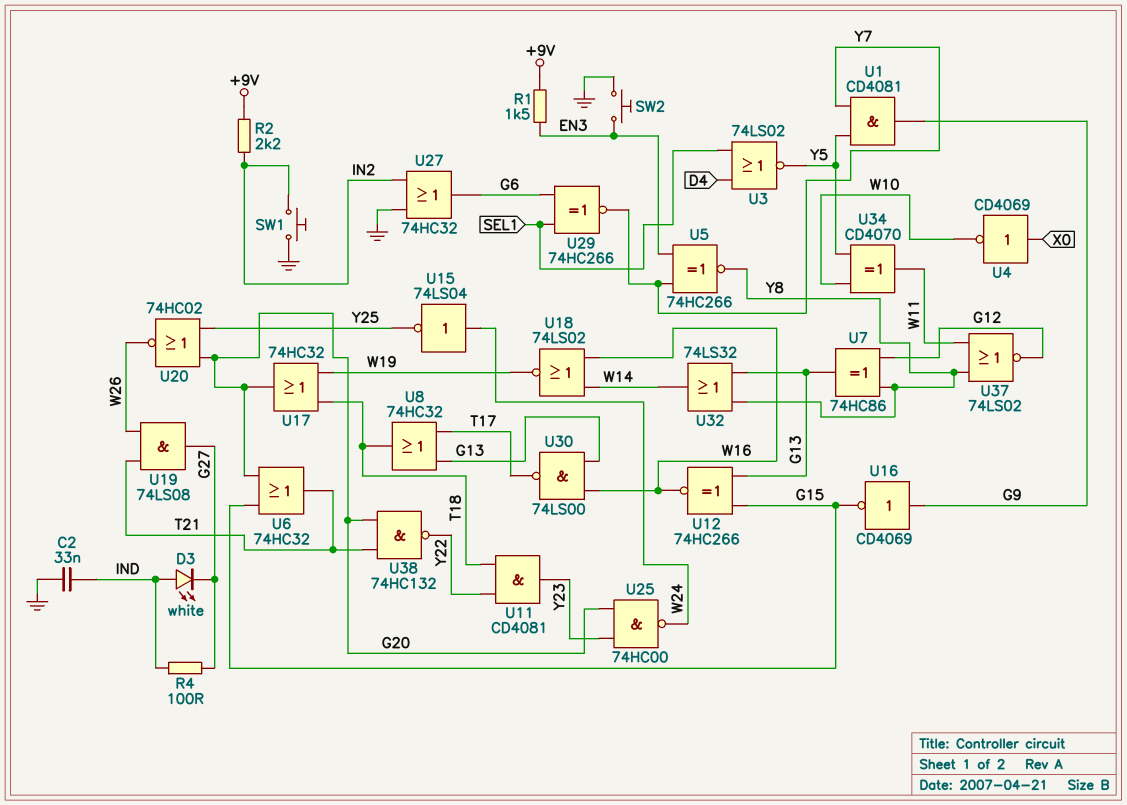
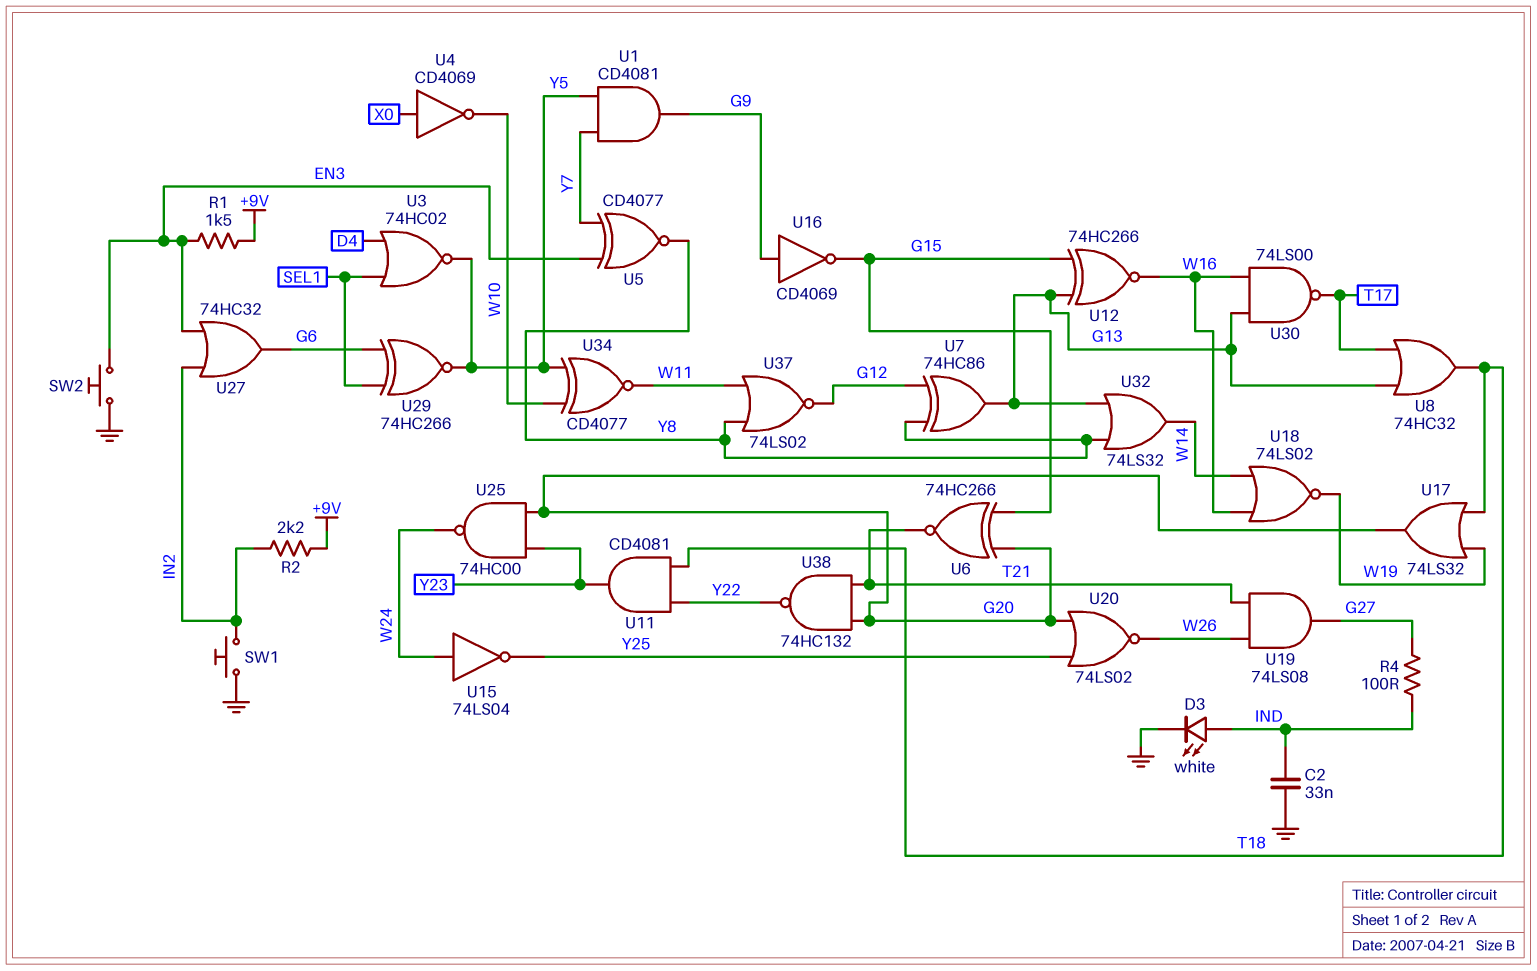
D3: LED white (A IND, K G27) -> LED white (A IND, K GND)
U3: NOR 74LS02 (in D4, in SEL1, out Y5) -> NOR 74HC02 (in D4, in SEL1, out Y5)
U5: XNOR 74HC266 (in EN3, in Y7, out Y8) -> XNOR CD4077 (in EN3, in Y7, out Y8)
U6: OR 74HC32 (in G15, in G20, out T21) -> XNOR 74HC266 (in G15, in G20, out T21)
U17: OR 74HC32 (in T18, in W19, out G20) -> OR 74LS32 (in T18, in W19, out G20)
U20: NOR 74HC02 (in G20, in Y25, out W26) -> NOR 74LS02 (in G20, in Y25, out W26)
U27: OR 74HC32 (in GND, in IN2, out G6) -> OR 74HC32 (in EN3, in IN2, out G6)
U29: XNOR 74HC266 (in G6, in SEL1, out Y7) -> XNOR 74HC266 (in G6, in SEL1, out Y5)
U34: XOR CD4070 (in W10, in Y5, out W11) -> XNOR CD4077 (in W10, in Y5, out W11)

